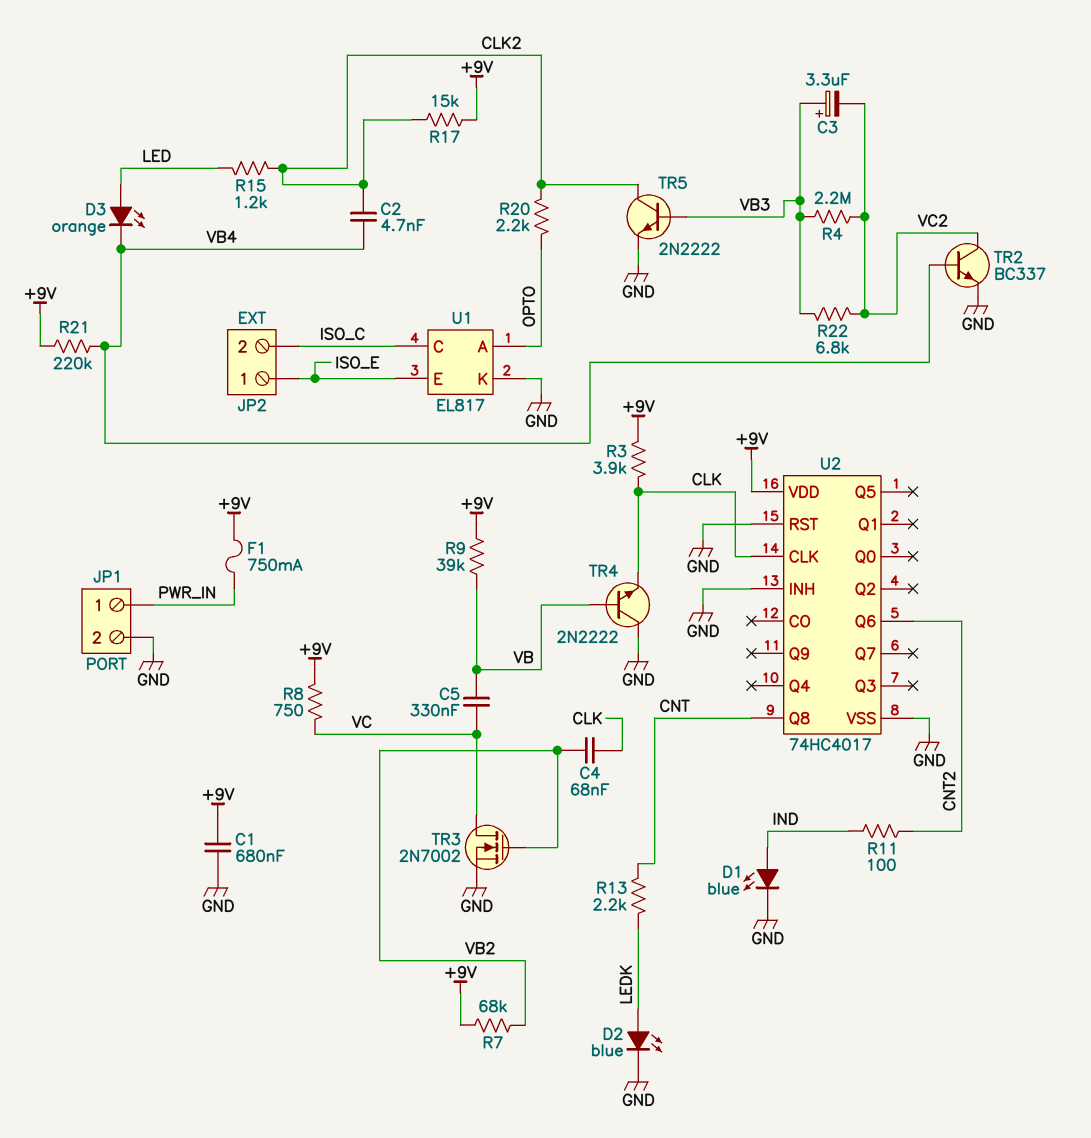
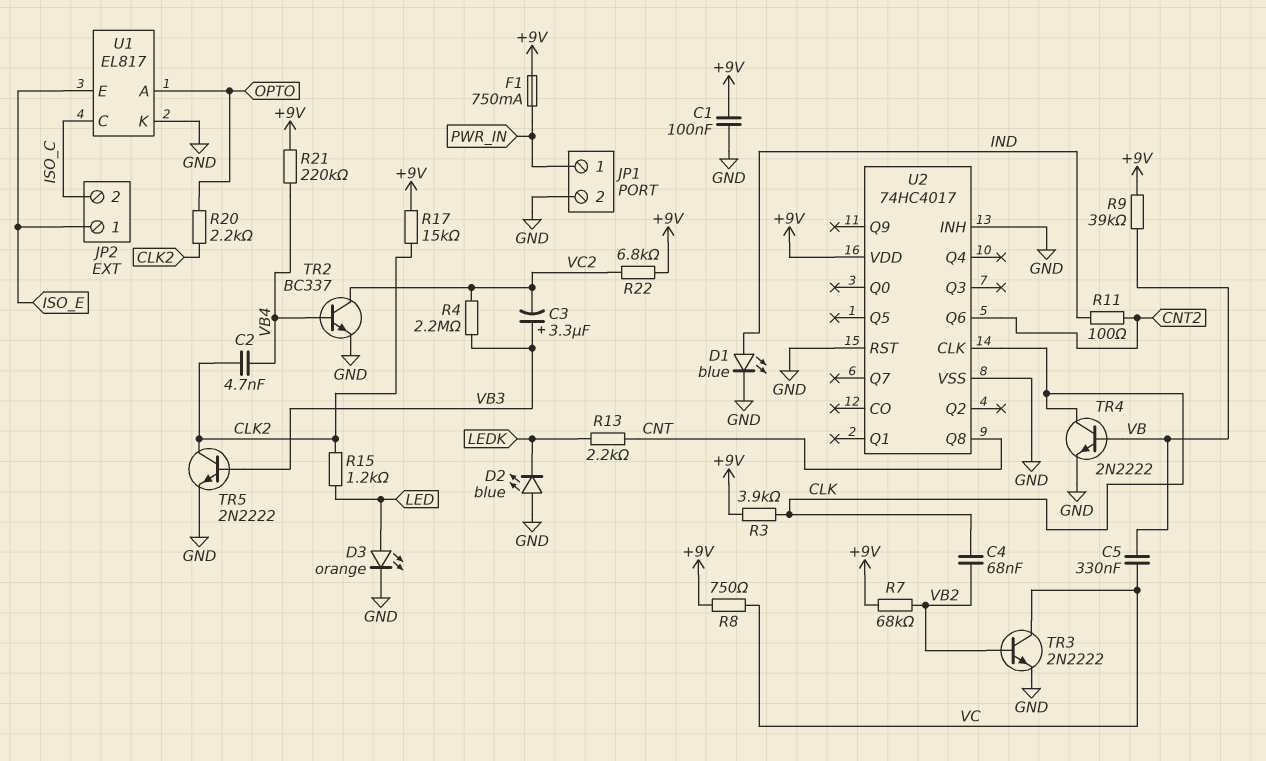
C1: 680nF (+9V, GND) -> 100nF (+9V, GND)
D2: LED blue (A LEDK, K GND) -> LED blue (A GND, K LEDK)
D3: LED orange (A LED, K VB4) -> LED orange (A LED, K GND)
R22: 6.8k (VB3, VC2) -> 6.8k (+9V, VC2)
TR3: NMOS 2N7002 (G VB2, D VC, S GND) -> NPN 2N2222 (B VB2, C VC, E GND)
TR4: NPN 2N2222 (B VB, C GND, E CLK) -> NPN 2N2222 (B VB, C CLK, E GND)

